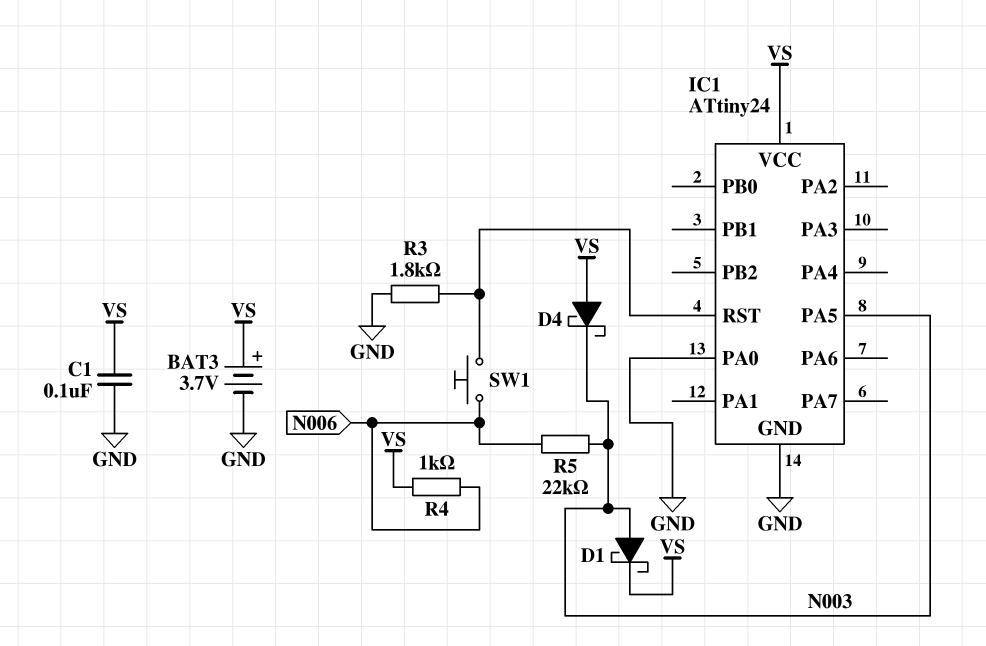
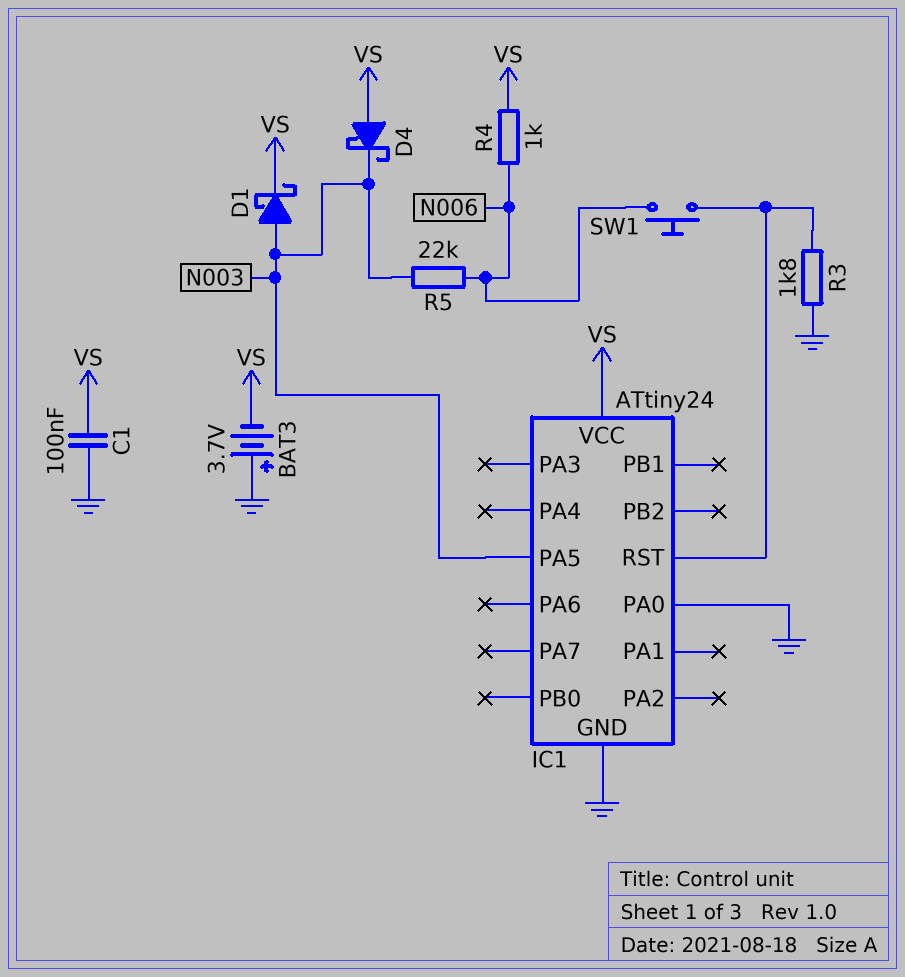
BAT3: 3.7V (plus VS, minus GND) -> 3.7V (plus GND, minus VS)

